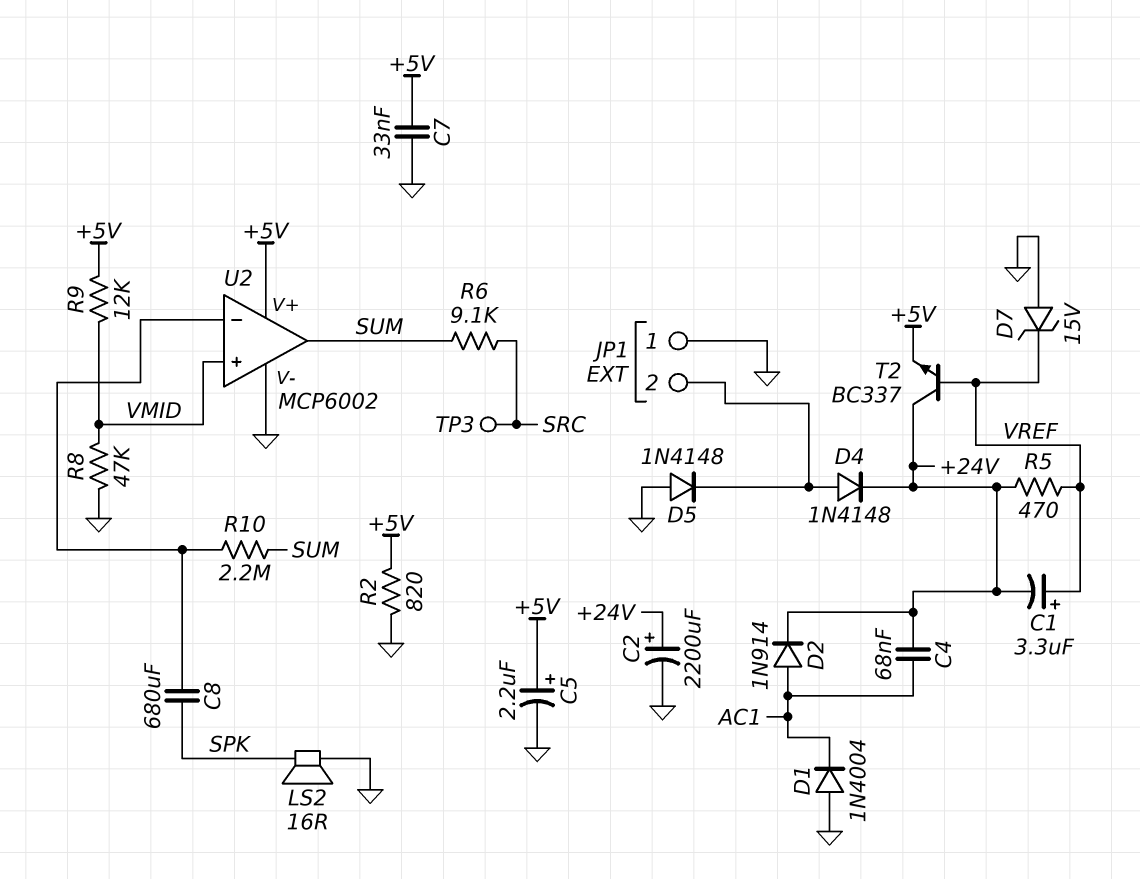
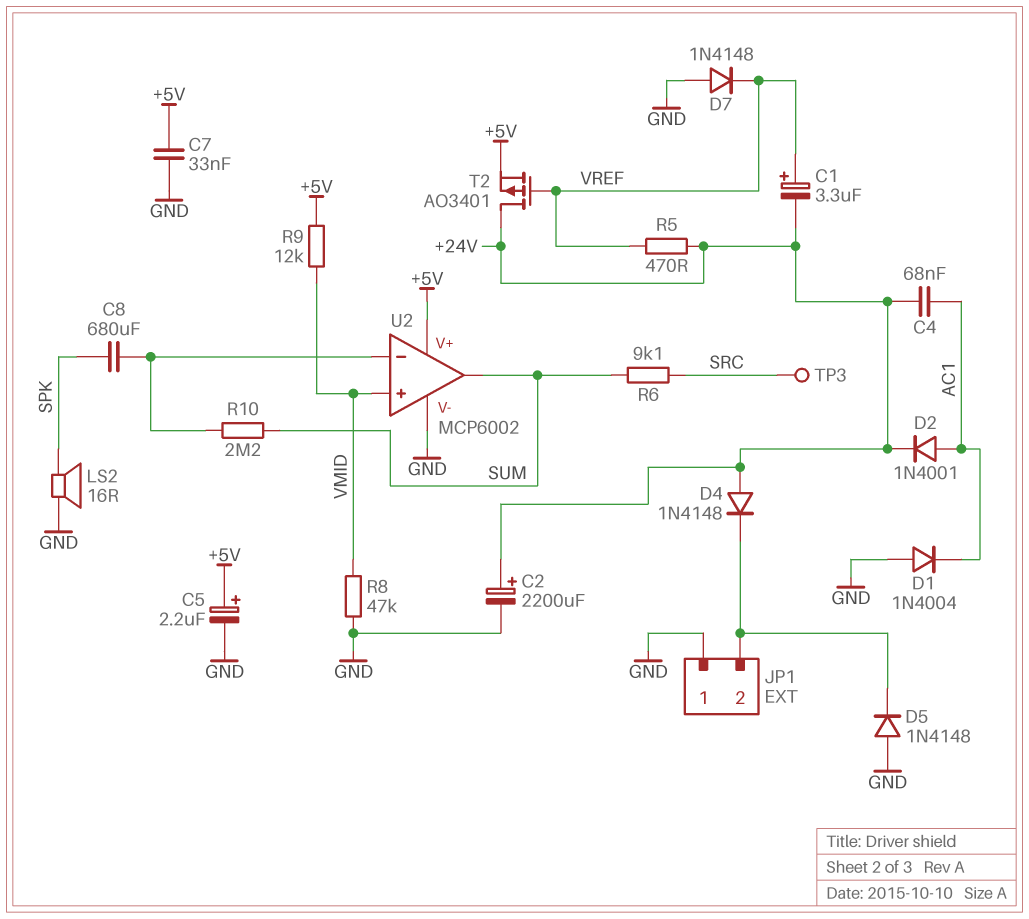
D2: diode 1N914 (A AC1, K +24V) -> diode 1N4001 (A AC1, K +24V)
D4: diode 1N4148 (A JP1/2, K +24V) -> diode 1N4148 (A +24V, K JP1/2)
D7: zener 15V (A GND, K VREF) -> diode 1N4148 (A GND, K VREF)
R2: 820 (+5V, GND) -> none
T2: NPN BC337 (B VREF, C +24V, E +5V) -> PMOS AO3401 (G VREF, D +24V, S +5V)

